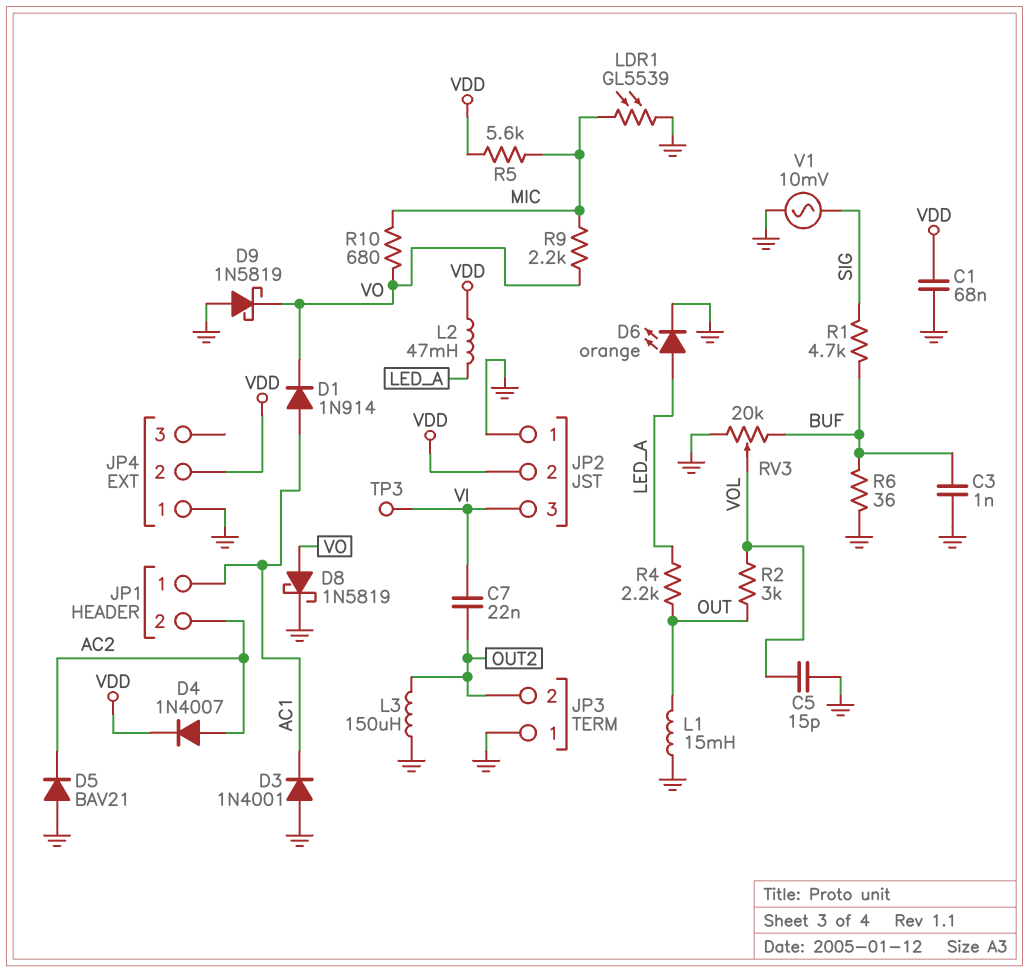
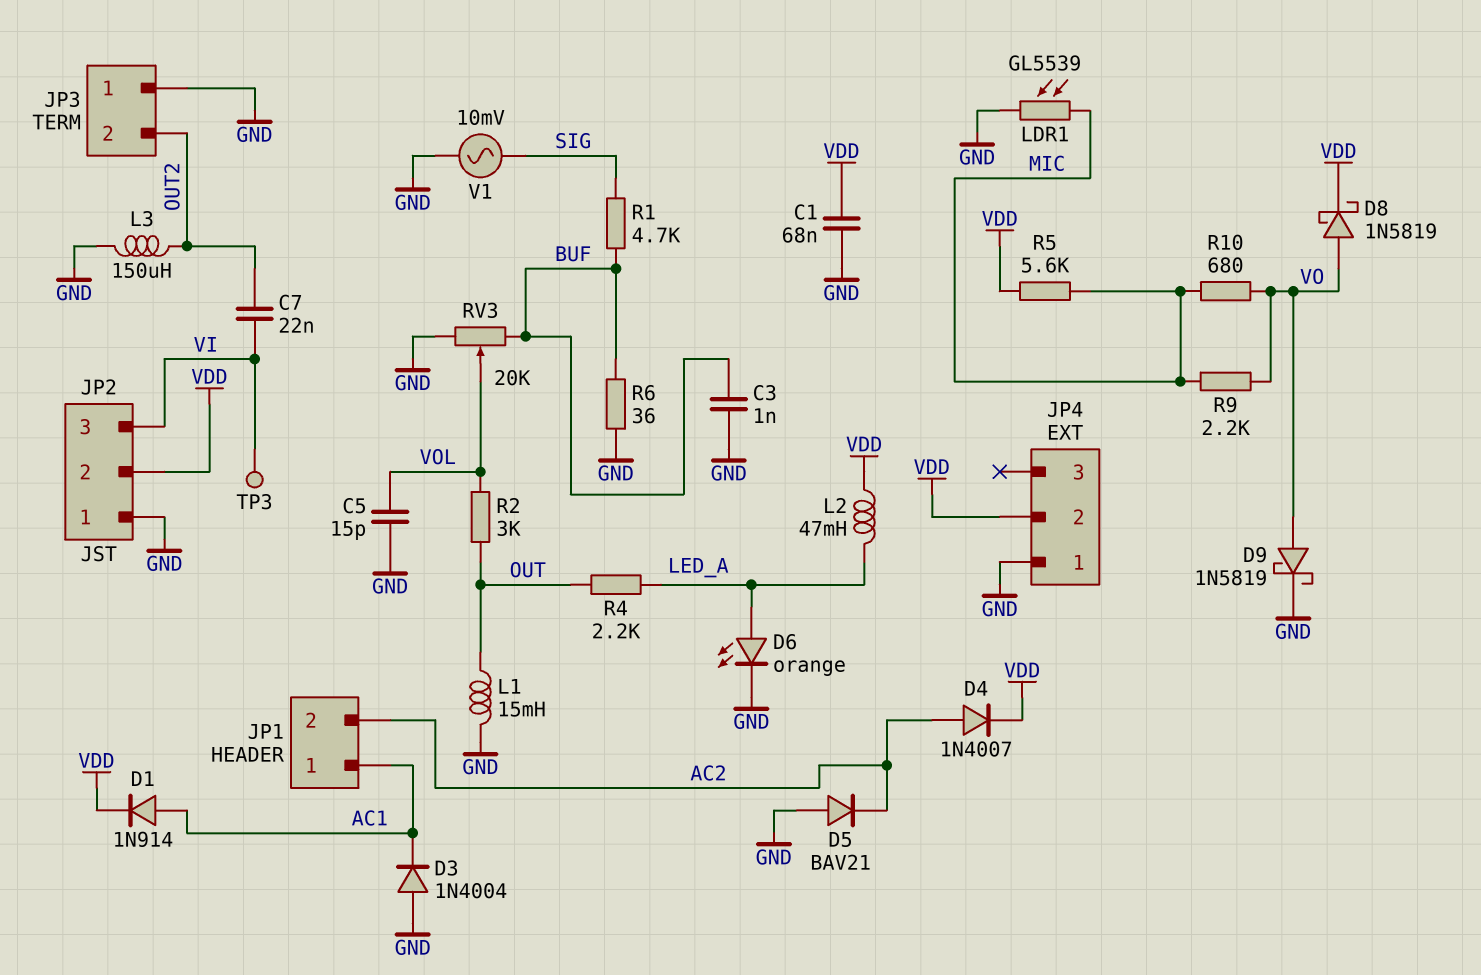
D1: diode 1N914 (A AC1, K VO) -> diode 1N914 (A AC1, K VDD)
D3: diode 1N4001 (A GND, K AC1) -> diode 1N4004 (A GND, K AC1)
D8: schottky 1N5819 (A VO, K GND) -> schottky 1N5819 (A VO, K VDD)
D9: schottky 1N5819 (A GND, K VO) -> schottky 1N5819 (A VO, K GND)

